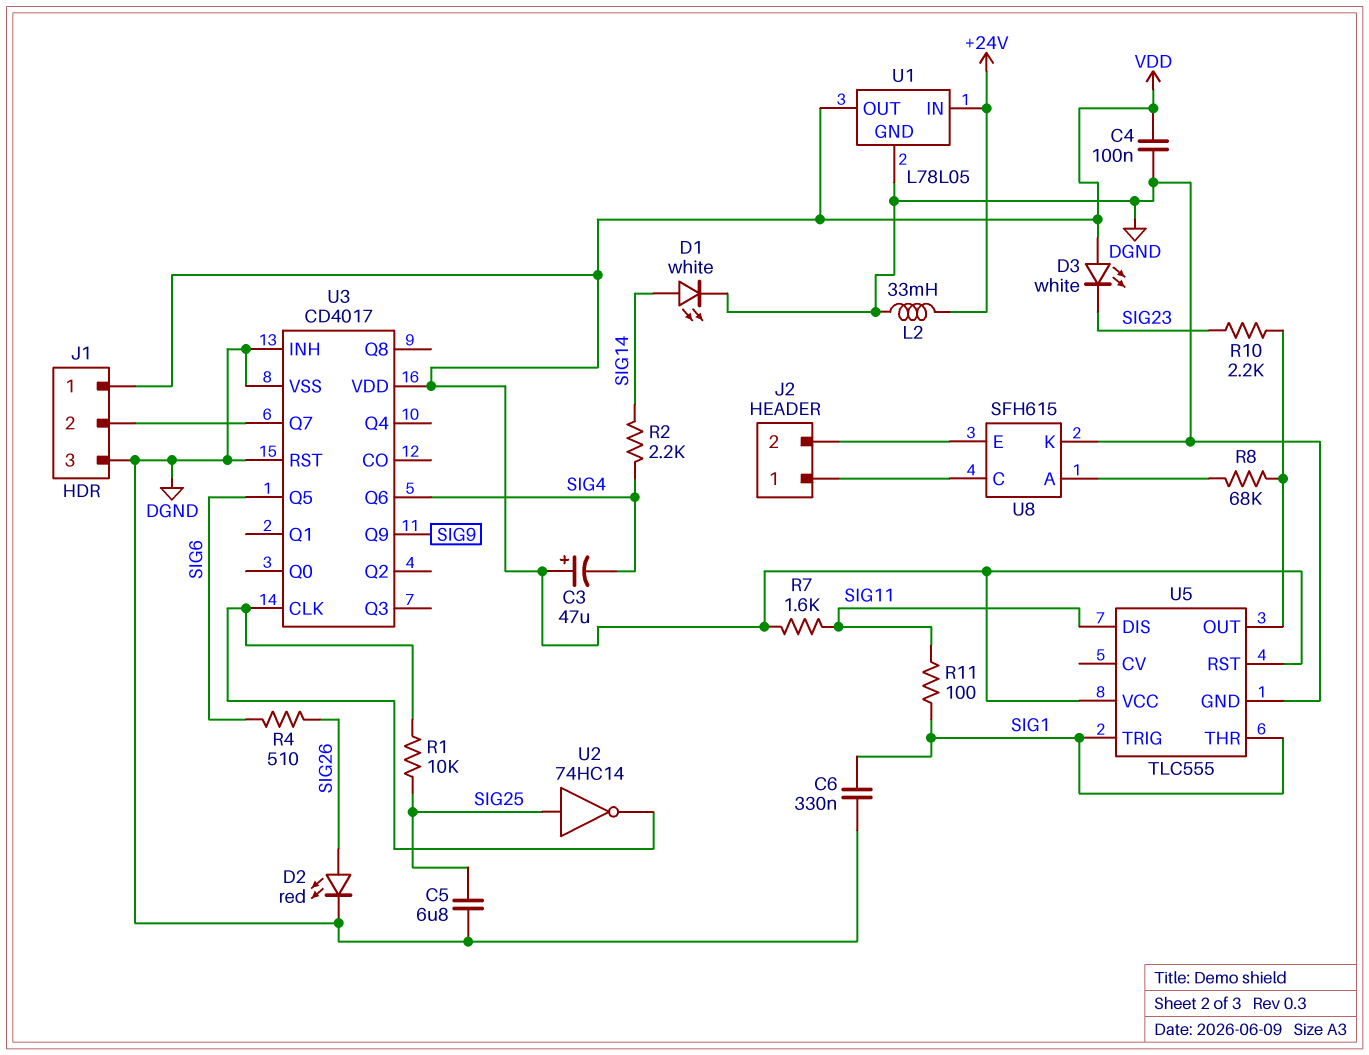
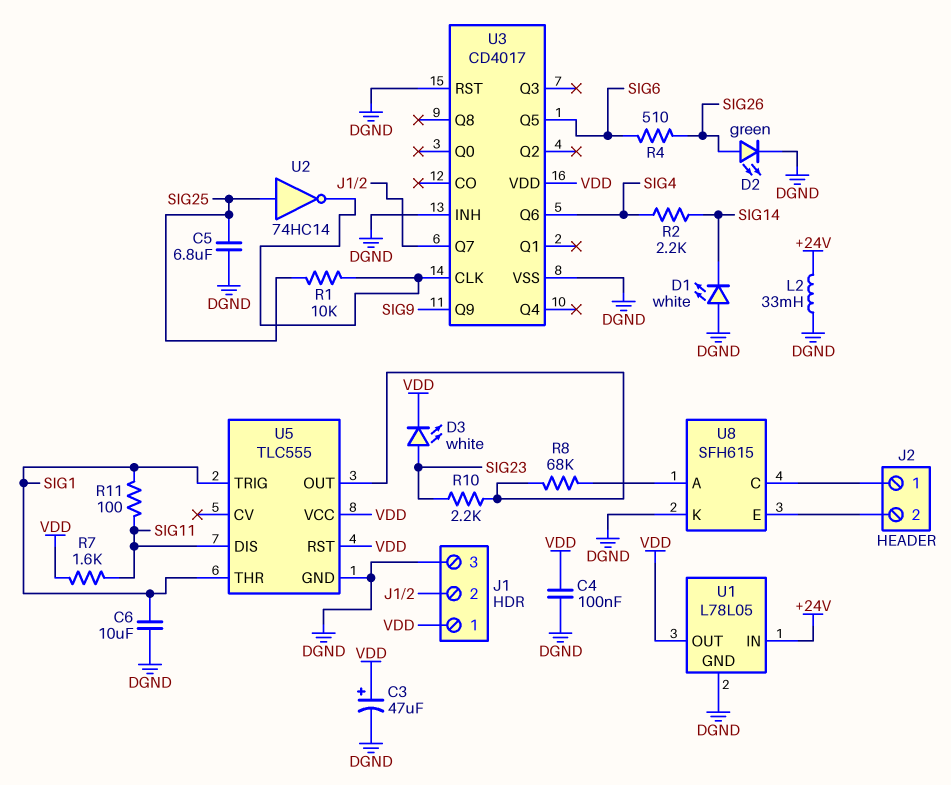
C3: 47uF (plus VDD, minus SIG4) -> 47uF (plus VDD, minus DGND)
C6: 330nF (DGND, SIG1) -> 10uF (DGND, SIG1)
D1: LED white (A SIG14, K DGND) -> LED white (A DGND, K SIG14)
D2: LED red (A SIG26, K DGND) -> LED green (A SIG26, K DGND)
D3: LED white (A VDD, K SIG23) -> LED white (A SIG23, K VDD)

